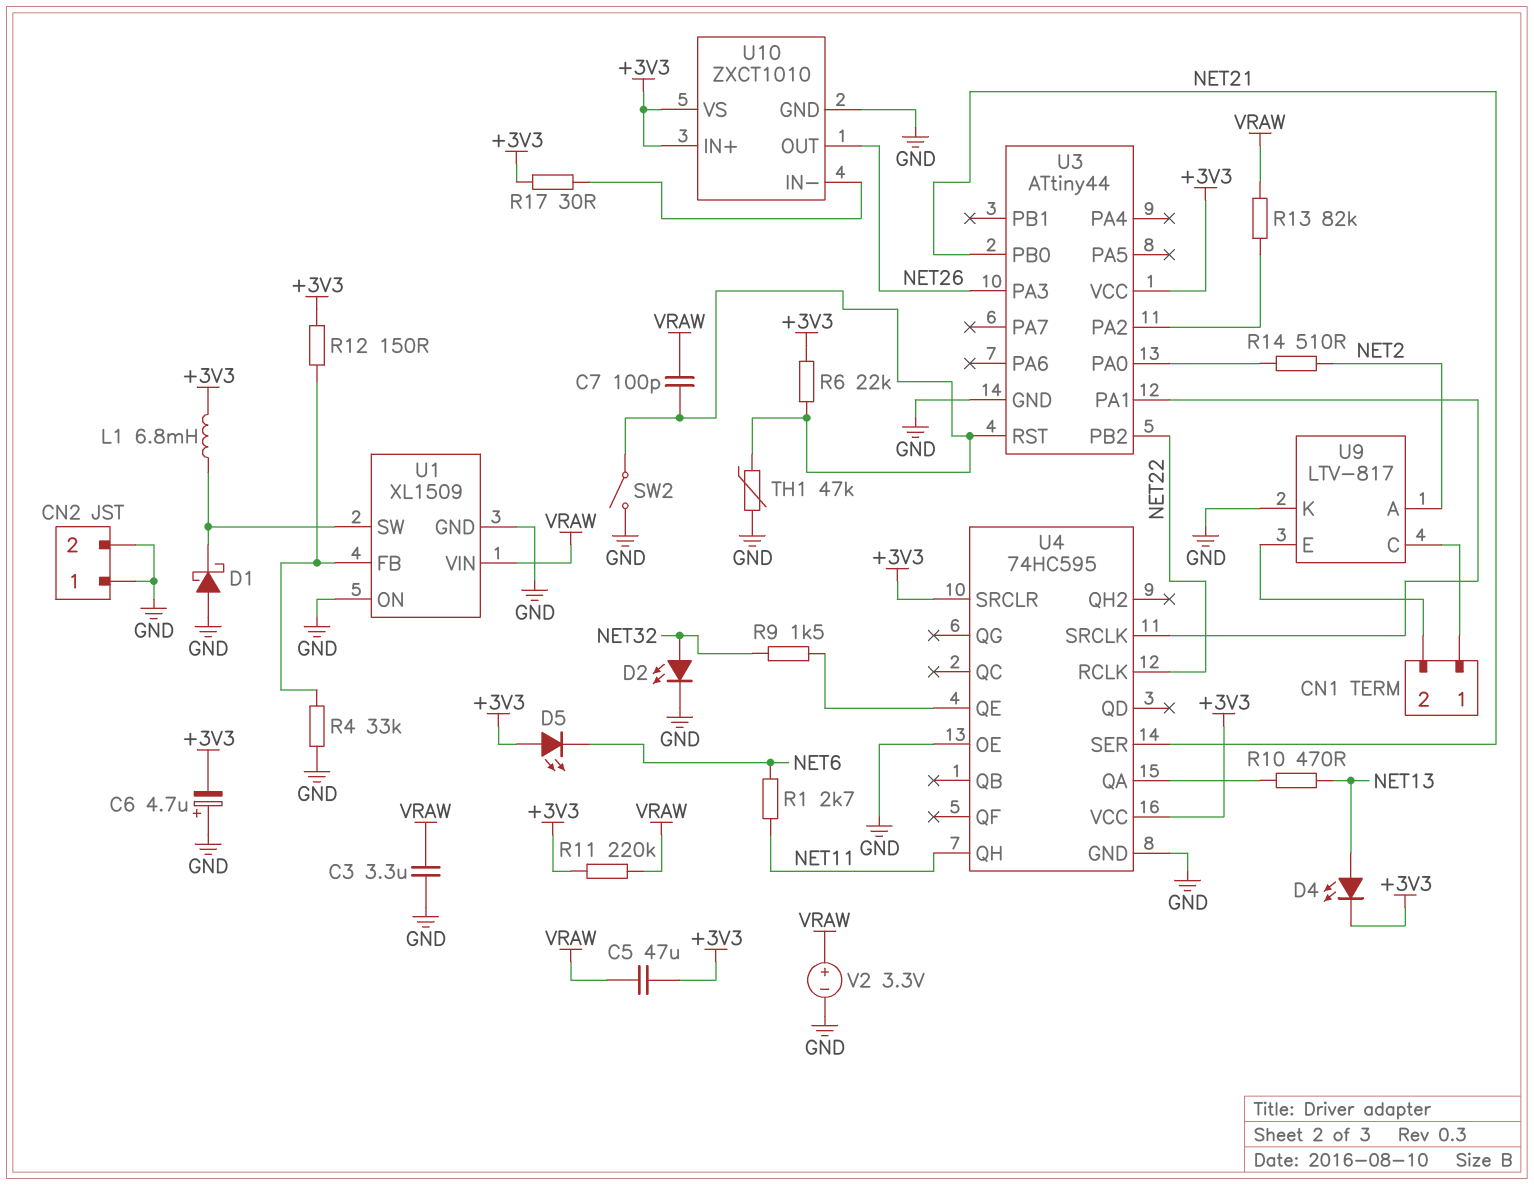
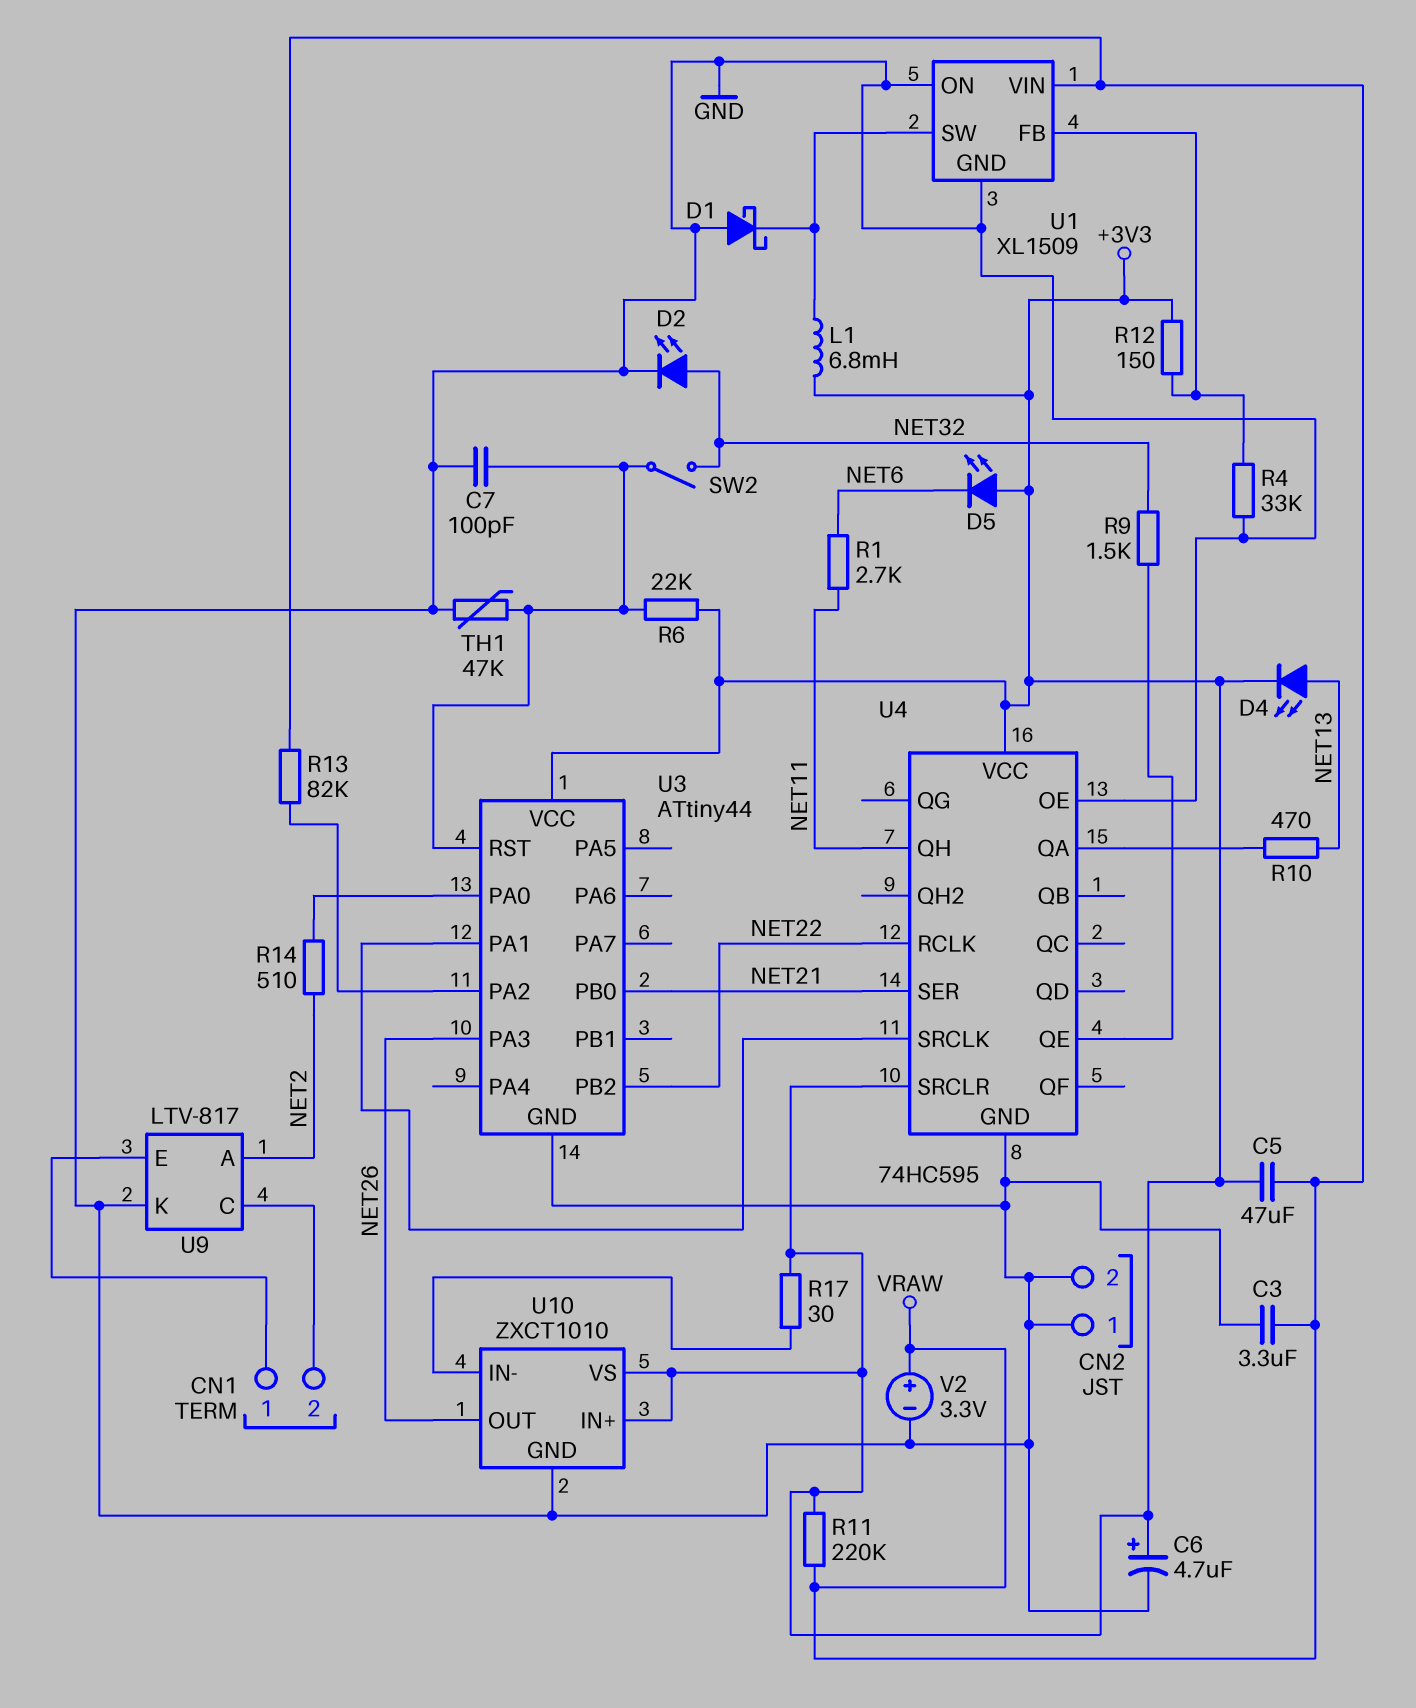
C6: 4.7uF (plus GND, minus +3V3) -> 4.7uF (plus +3V3, minus GND)
C7: 100pF (U3/RST, VRAW) -> 100pF (GND, U3/RST)
SW2: switch (GND, U3/RST) -> switch (NET32, U3/RST)
U9 pin C: CN1/1 -> CN1/2
U9 pin E: CN1/2 -> CN1/1

